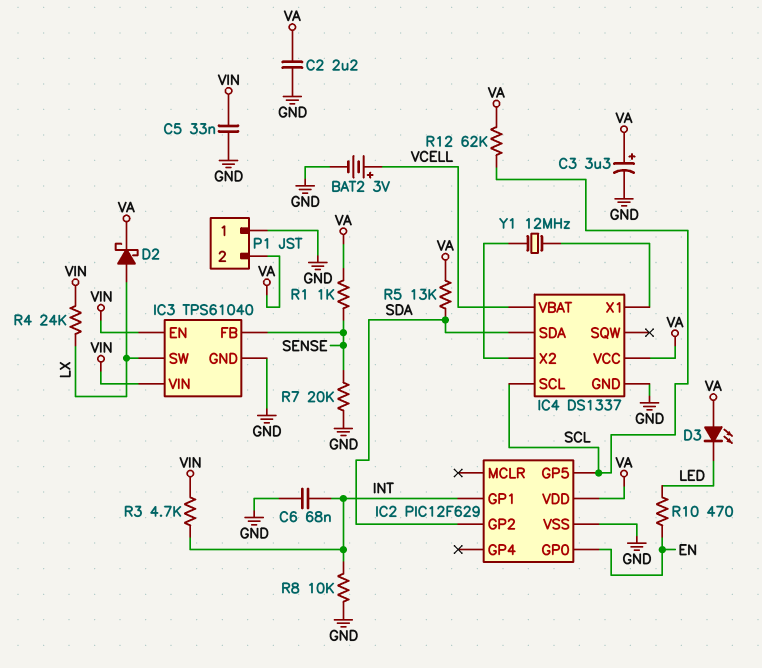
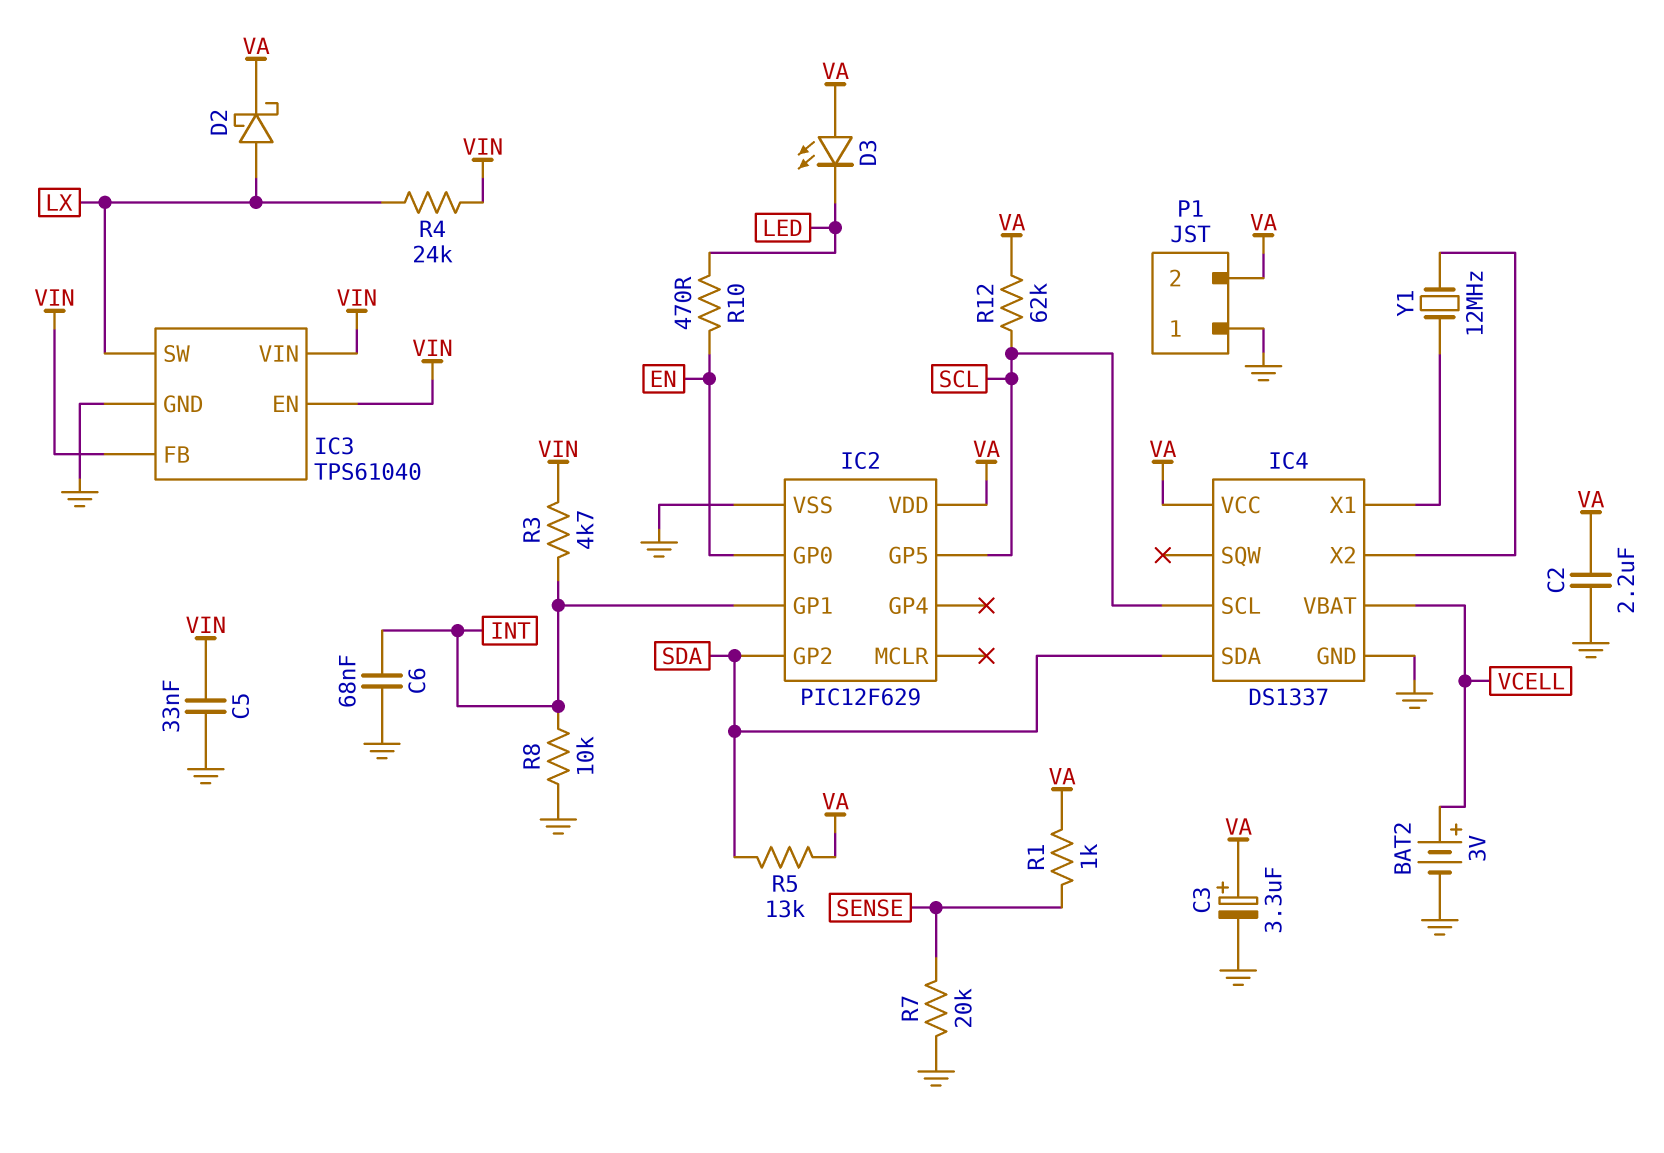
IC3 pin FB: SENSE -> VIN

